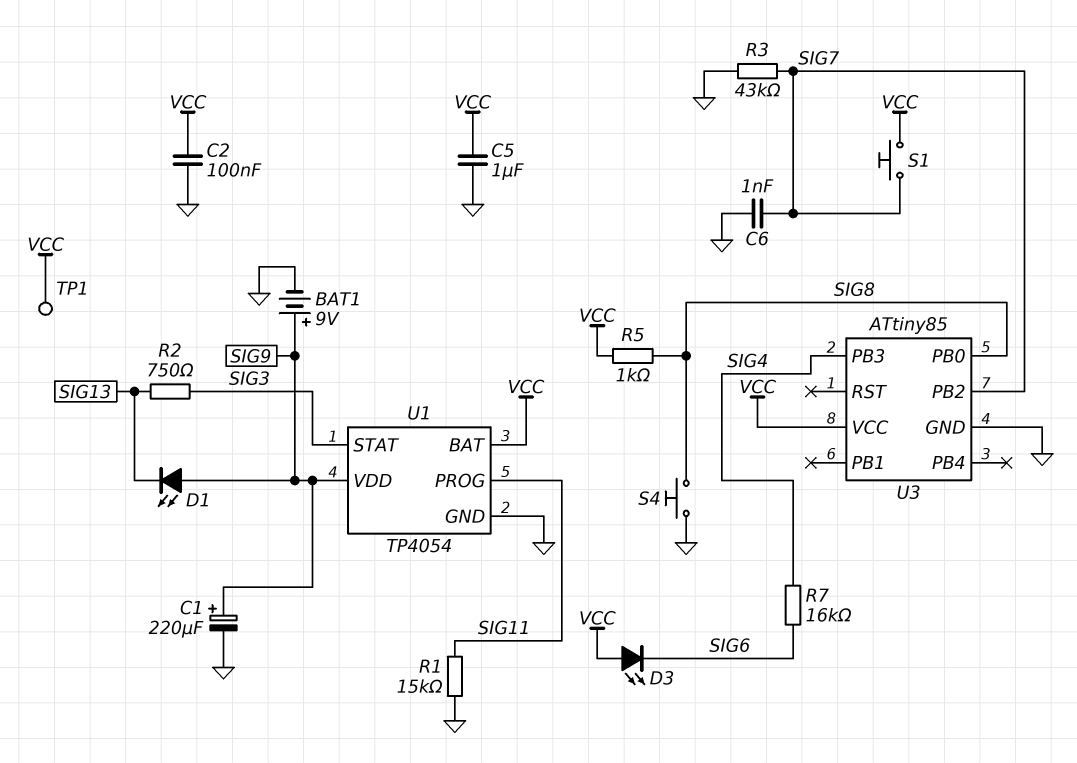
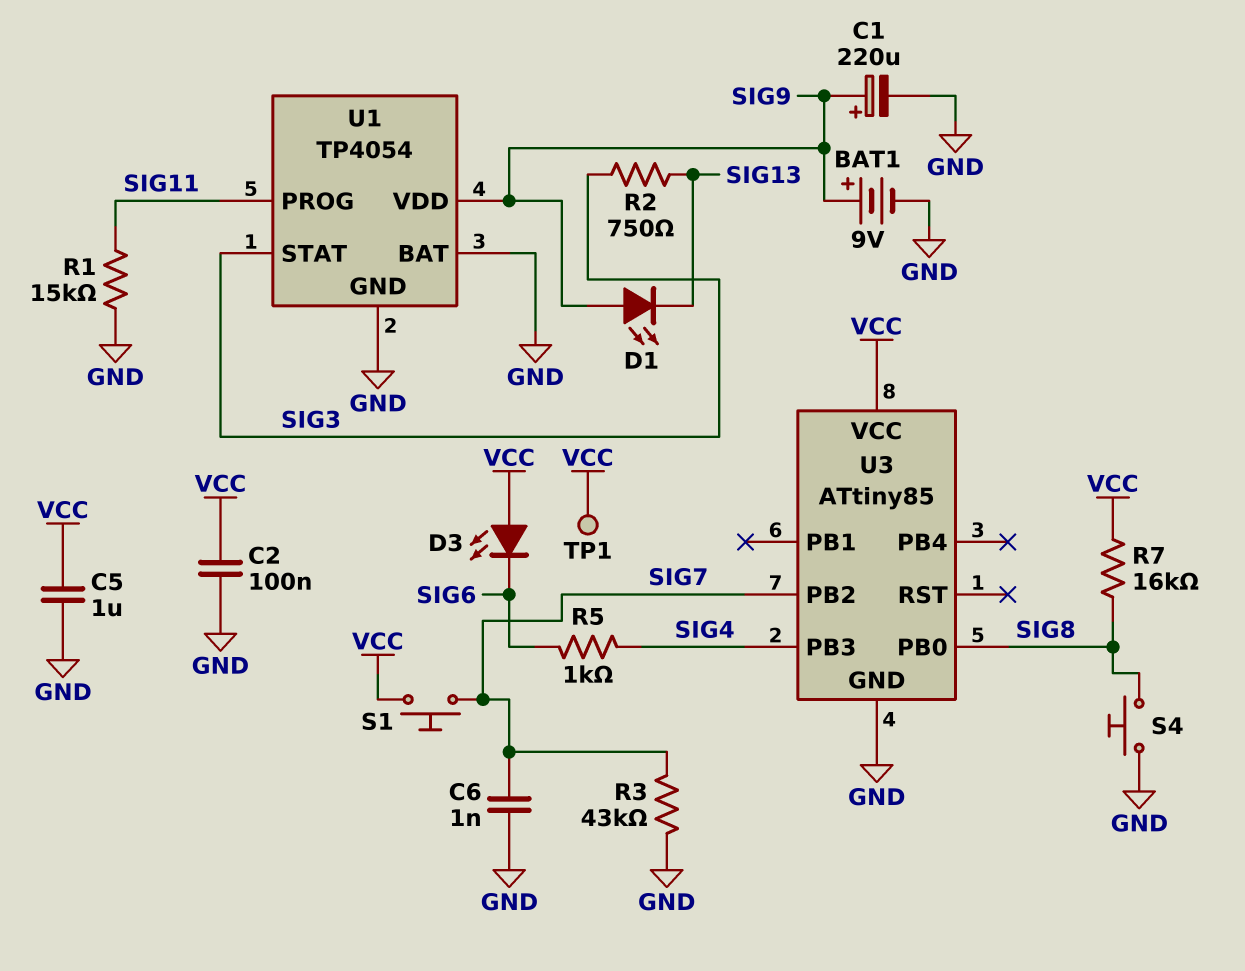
R5: 1k (SIG8, VCC) -> 1k (SIG4, SIG6)
R7: 16k (SIG4, SIG6) -> 16k (SIG8, VCC)
U1 pin BAT: VCC -> GND

